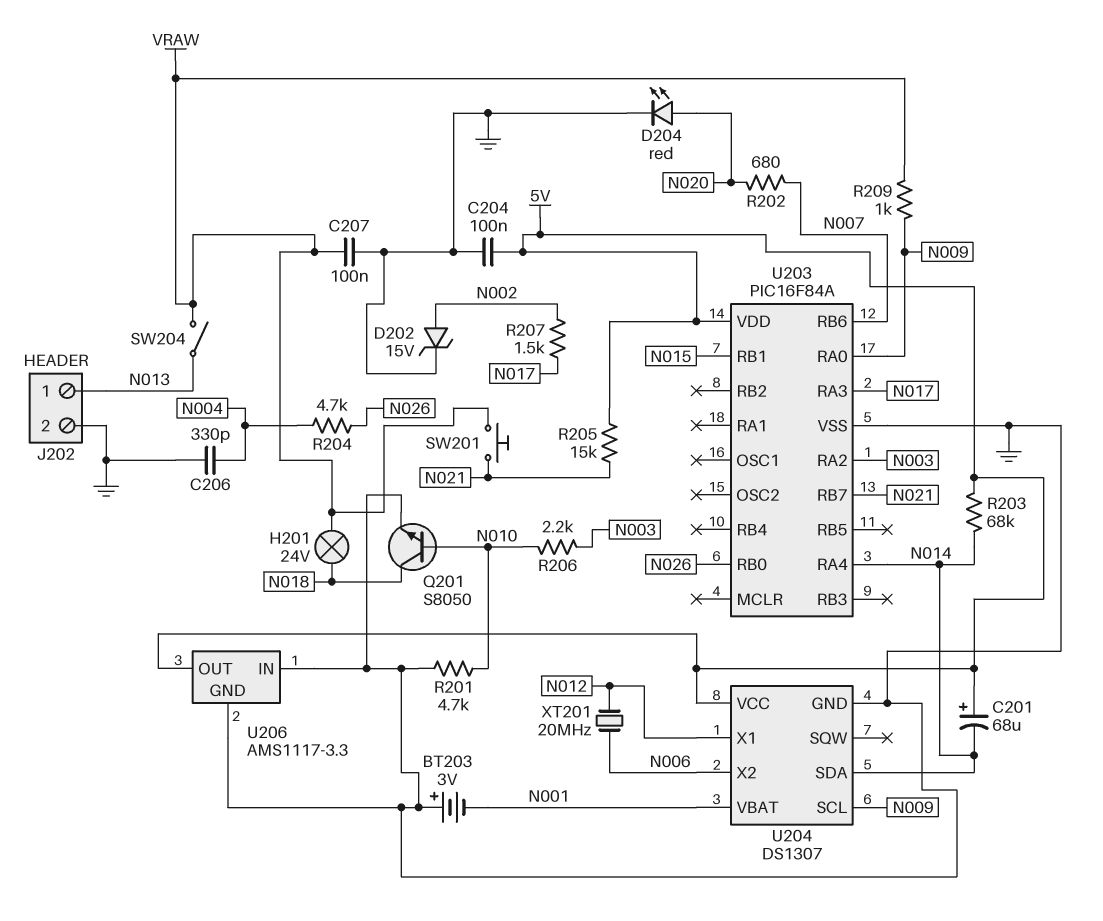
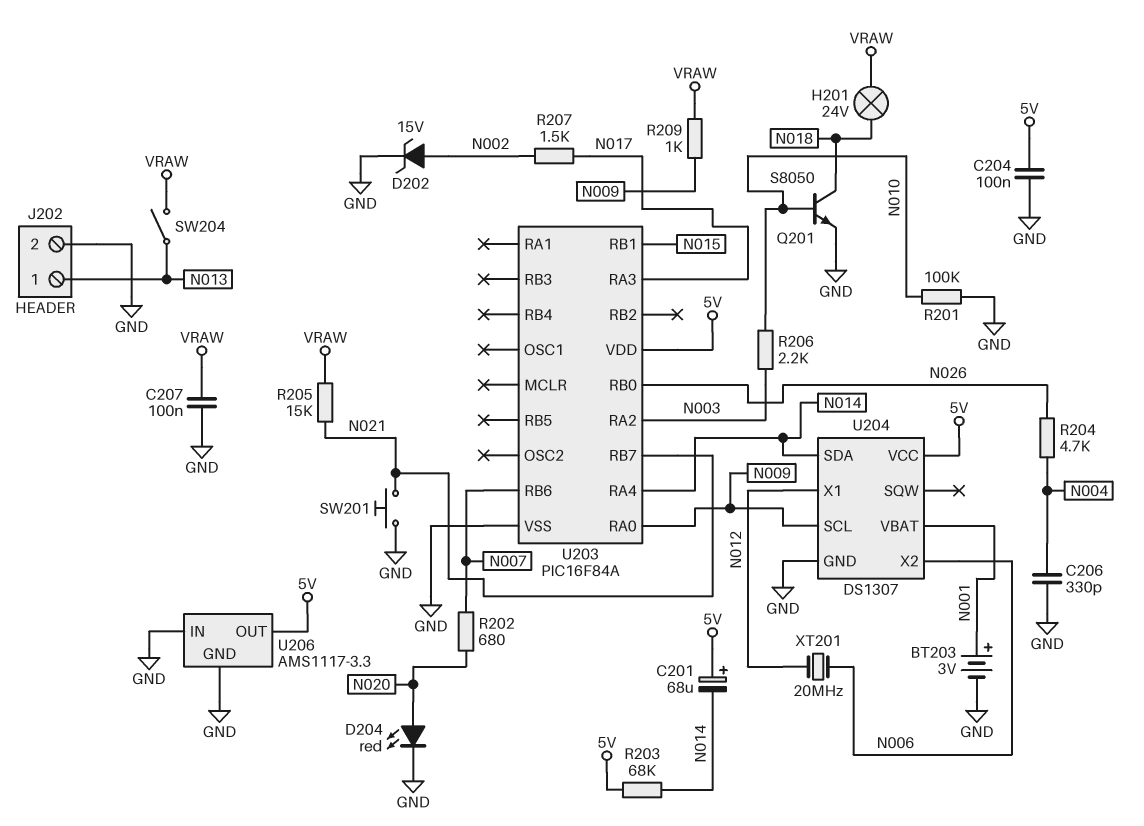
BT203: 3V (plus GND, minus N001) -> 3V (plus N001, minus GND)
R201: 4.7k (GND, N010) -> 100k (GND, N010)
R205: 15k (5V, N021) -> 15k (N021, VRAW)
SW201: button (N021, VRAW) -> button (GND, N021)

